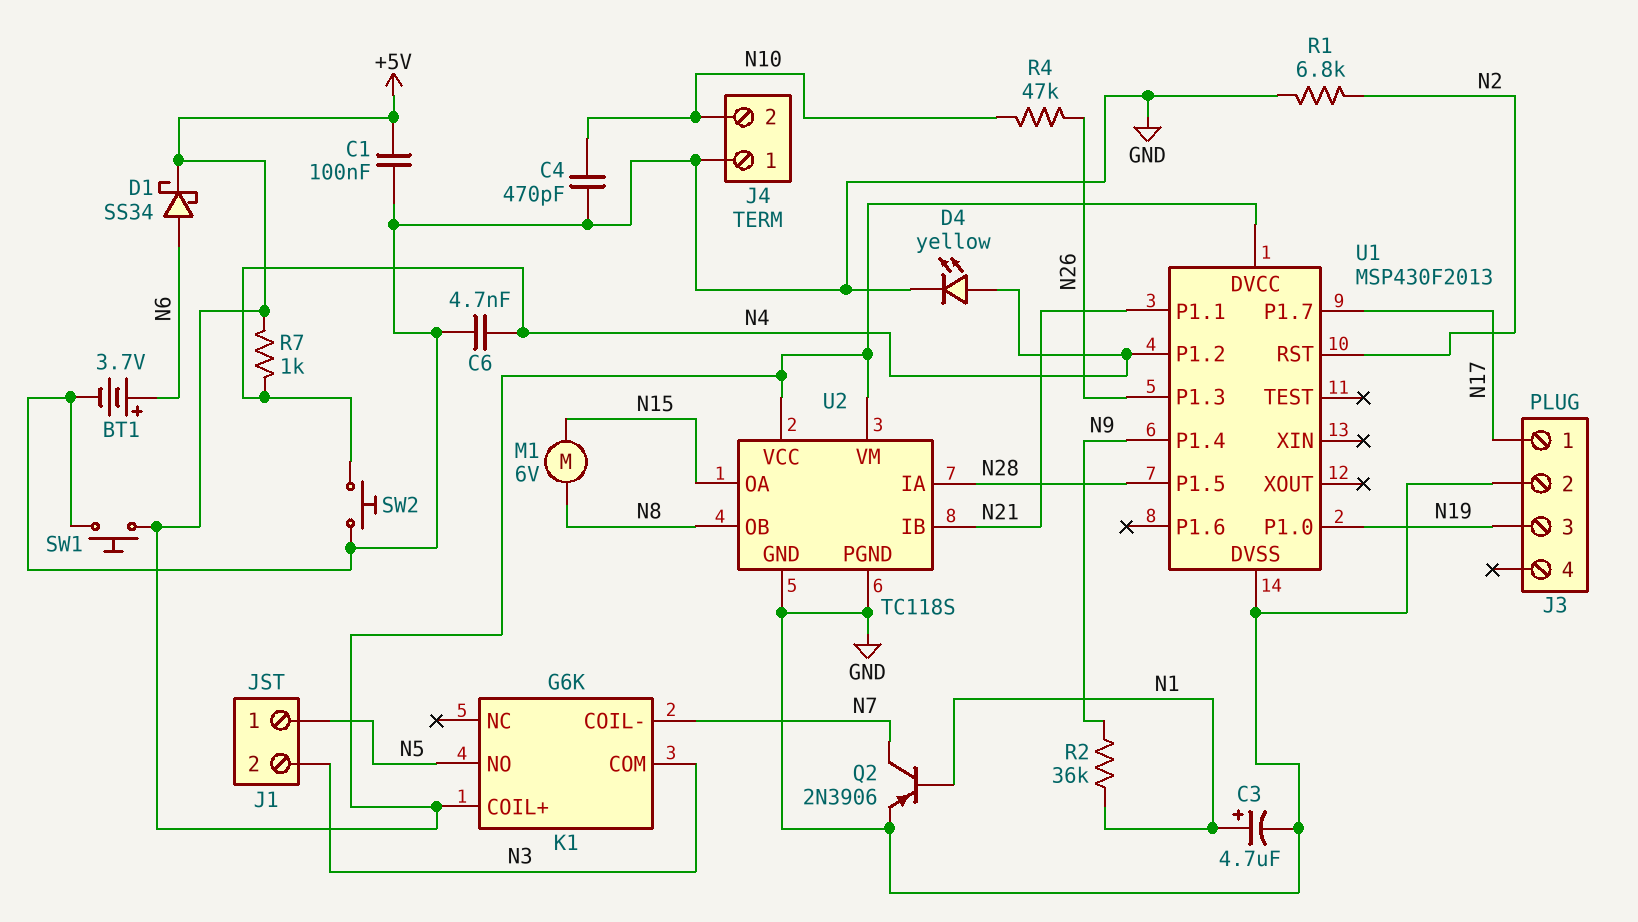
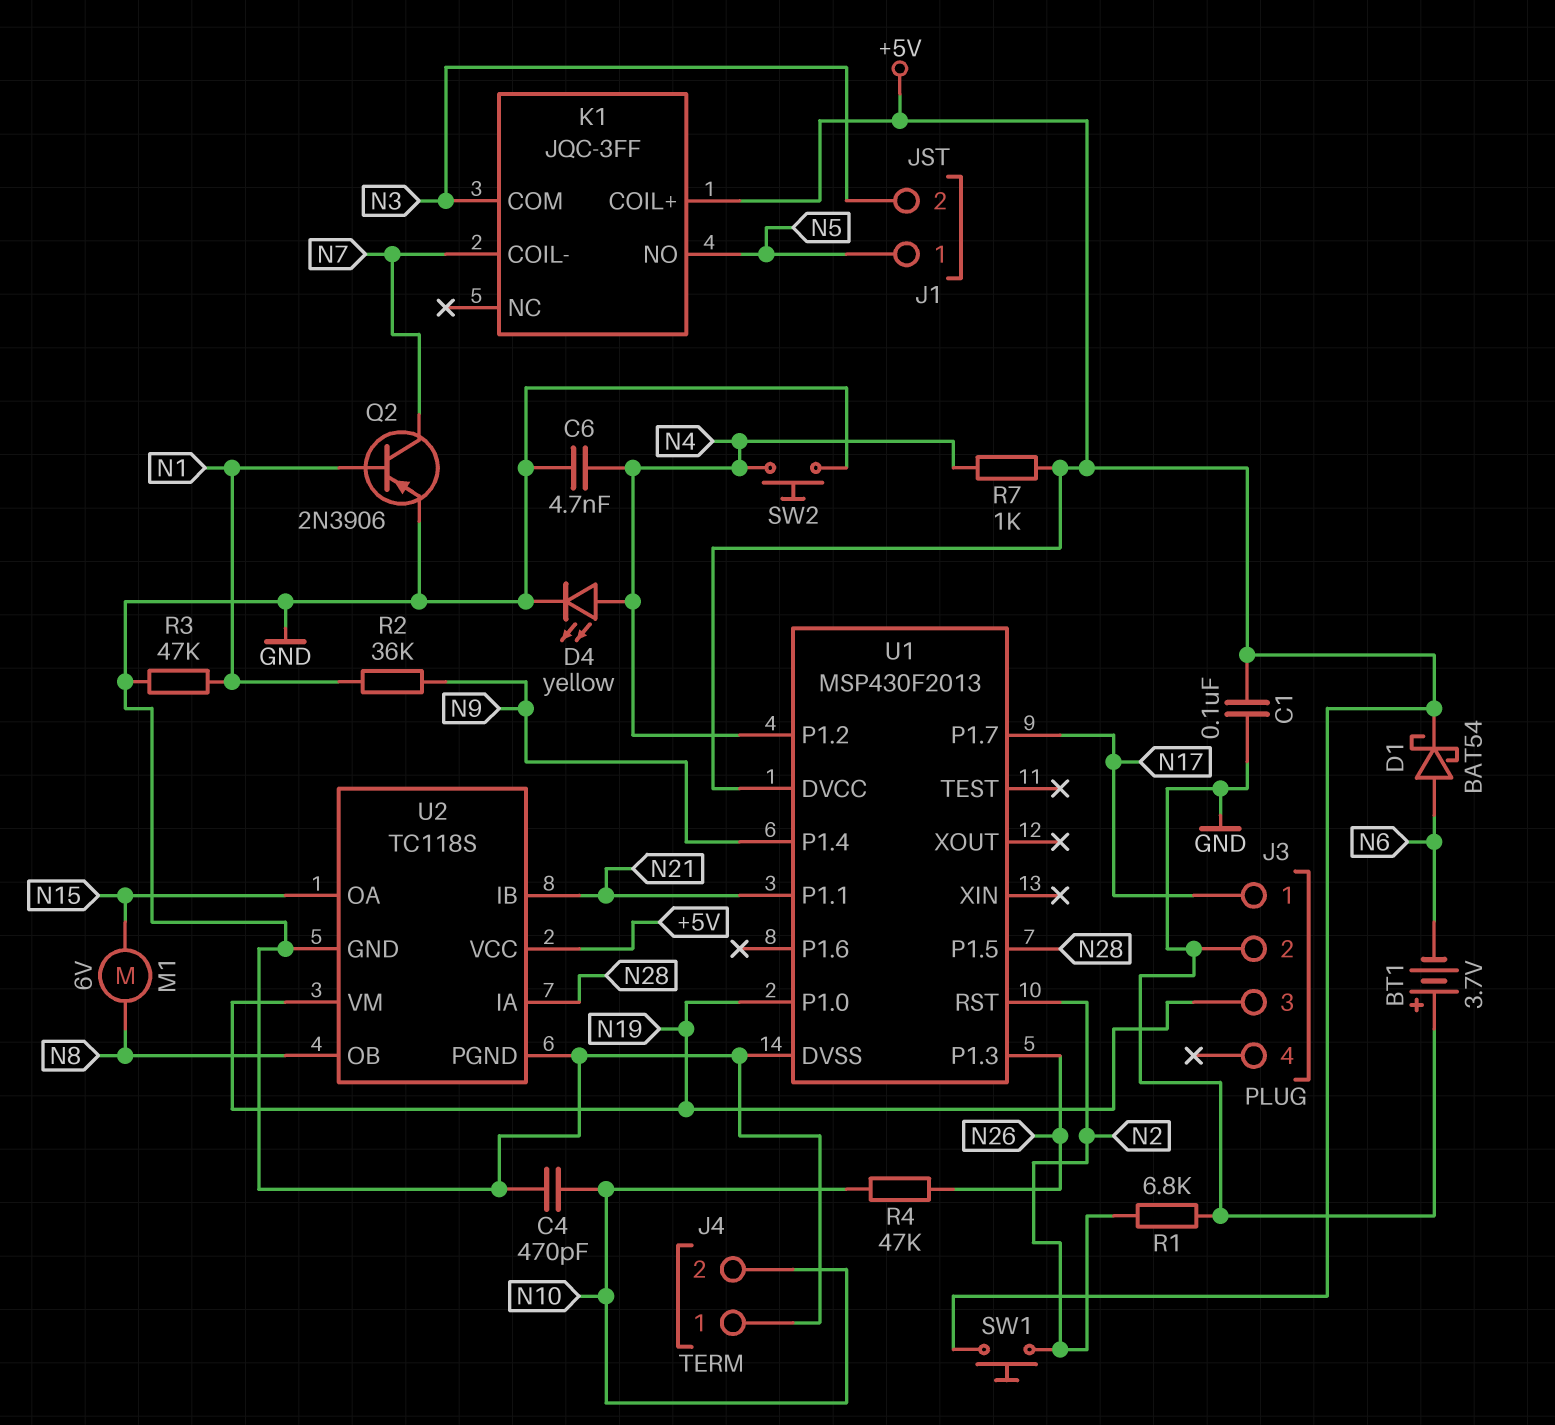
BT1: 3.7V (plus N6, minus GND) -> 3.7V (plus GND, minus N6)
C3: 4.7uF (plus N1, minus GND) -> none
D1: schottky SS34 (A N6, K +5V) -> schottky BAT54 (A N6, K +5V)
K1: G6K -> JQC-3FF
R3: none -> 47k (GND, N1)
SW1: button (+5V, GND) -> button (+5V, N2)
U2 pin VM: +5V -> N19

